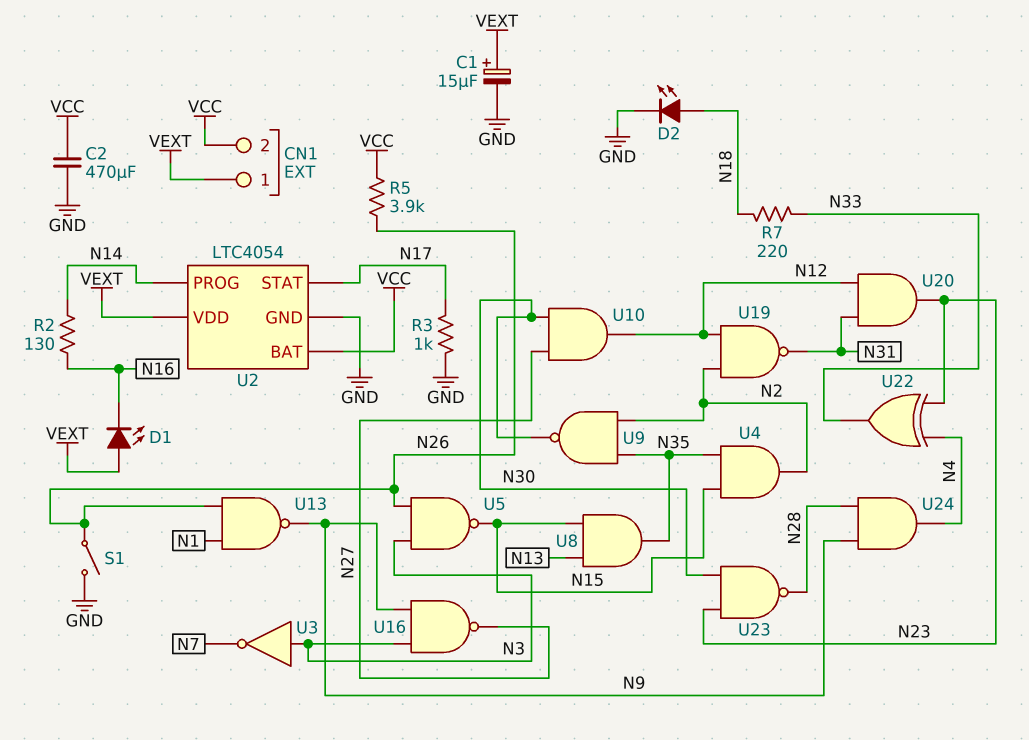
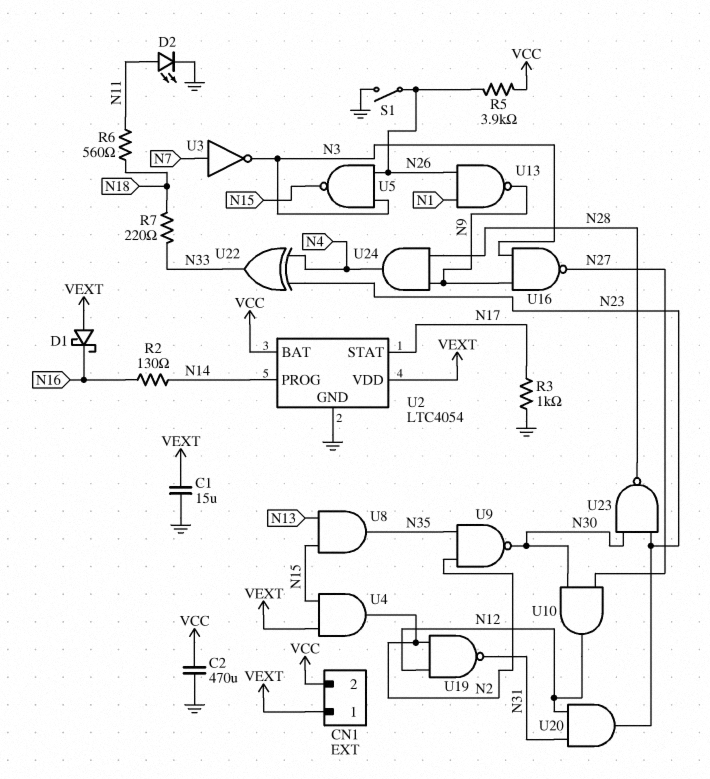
C1: 15uF (plus VEXT, minus GND) -> 15uF (GND, VEXT)
D1: LED (A VEXT, K N16) -> schottky (A VEXT, K N16)
D2: LED (A N18, K GND) -> LED (A N11, K GND)
R6: none -> 560 (N11, N18)
U3: NOT (in N3, out N7) -> NOT (in N7, out N3)
U4: AND (in N15, in N35, out N2) -> AND (in N15, in VEXT, out N2)

